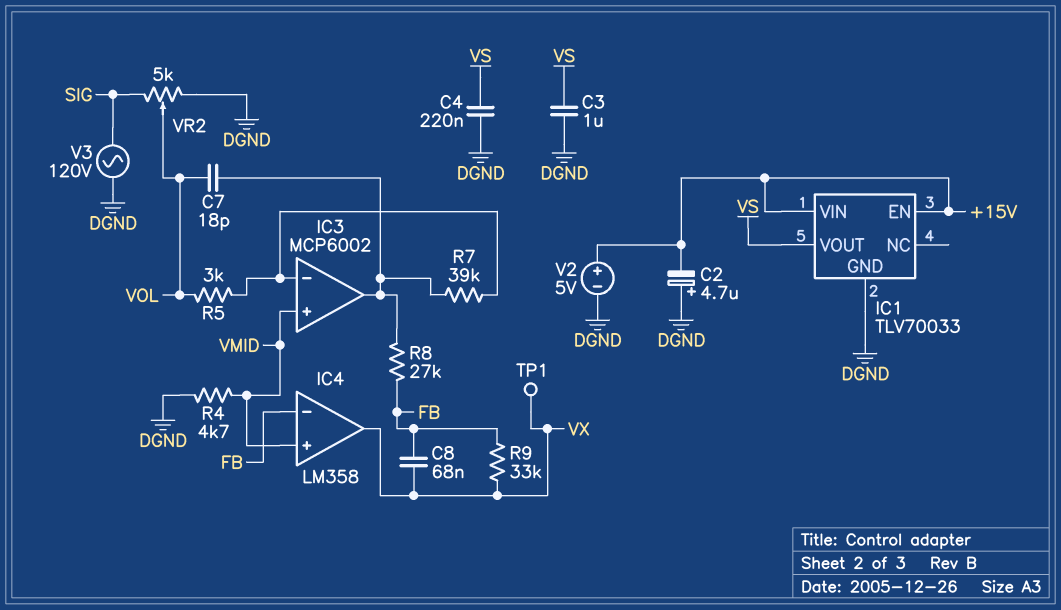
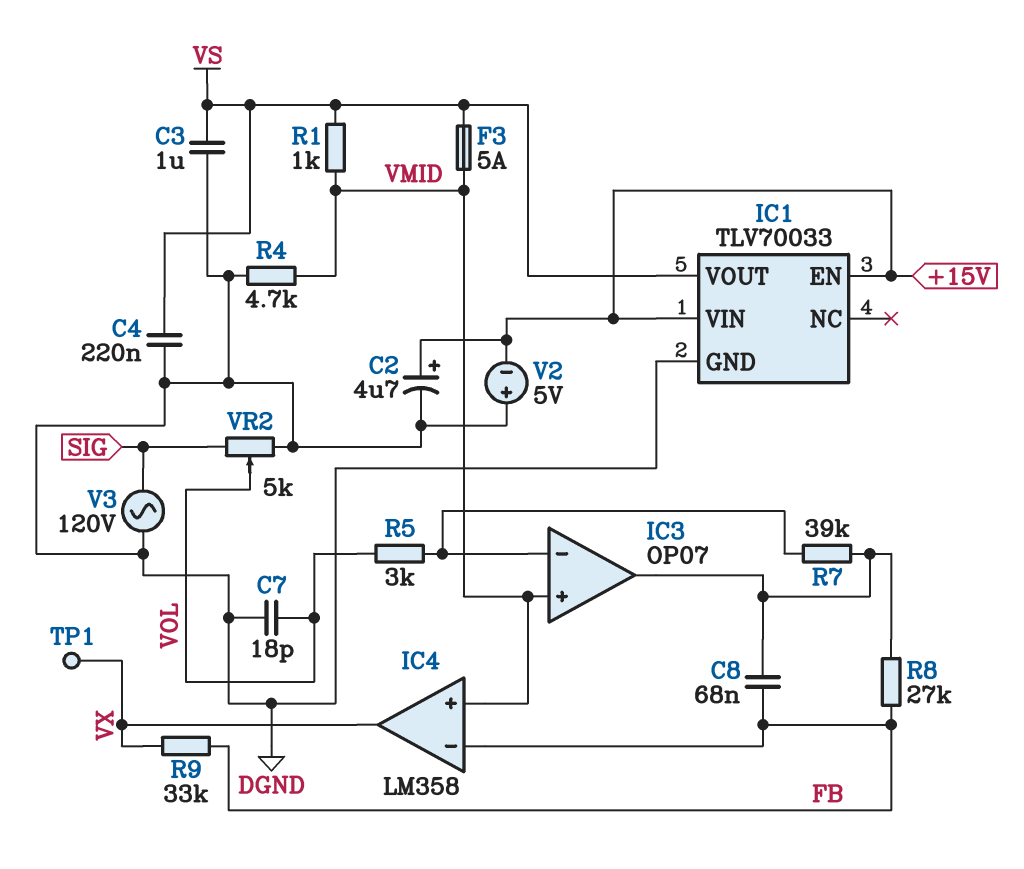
C2: 4.7uF (plus DGND, minus +15V) -> 4.7uF (plus +15V, minus DGND)
C7: 18pF (IC3/out, VOL) -> 18pF (DGND, VOL)
C8: 68nF (FB, VX) -> 68nF (FB, IC3/out)
F3: none -> 5A (VMID, VS)
IC3: MCP6002 -> OP07
R1: none -> 1k (VMID, VS)
V2: 5V (plus +15V, minus DGND) -> 5V (plus DGND, minus +15V)

